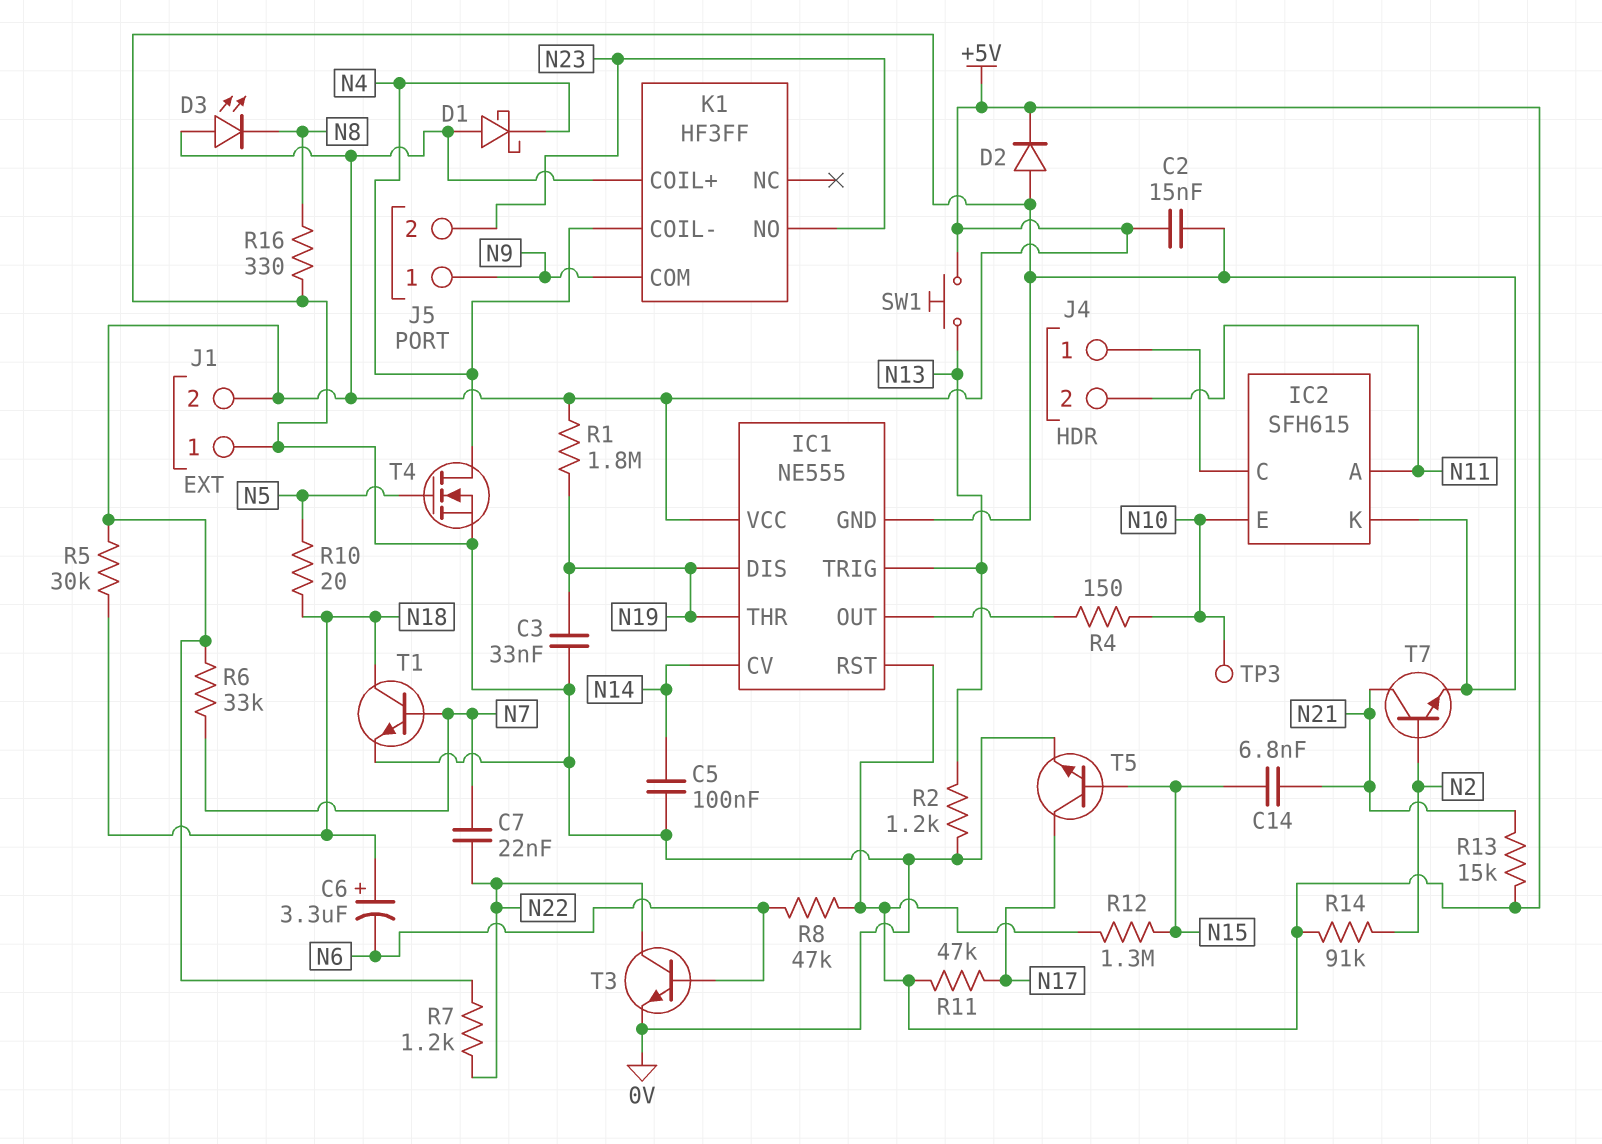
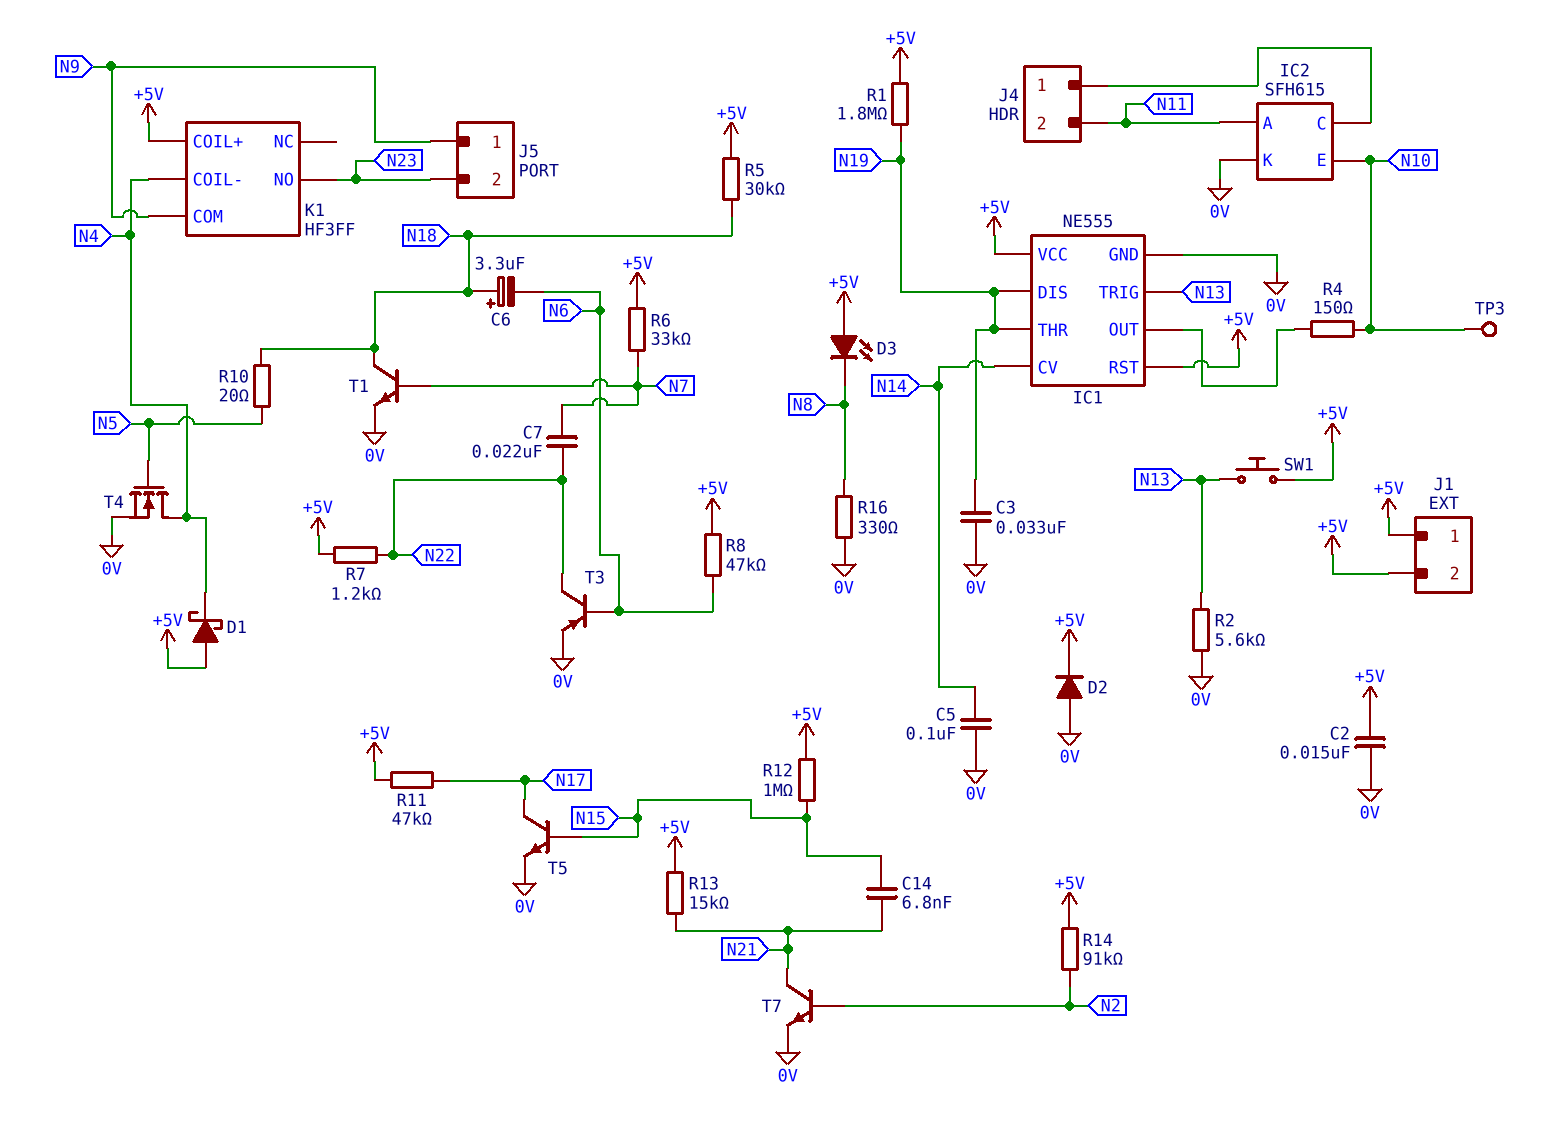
J1 pin 1: 0V -> +5V
R2: 1.2k (0V, N13) -> 5.6k (0V, N13)
R12: 1.3M (+5V, N15) -> 1M (+5V, N15)
T3: NPN (B N6, C N22, E 0V) -> PNP (B N6, C N22, E 0V)

